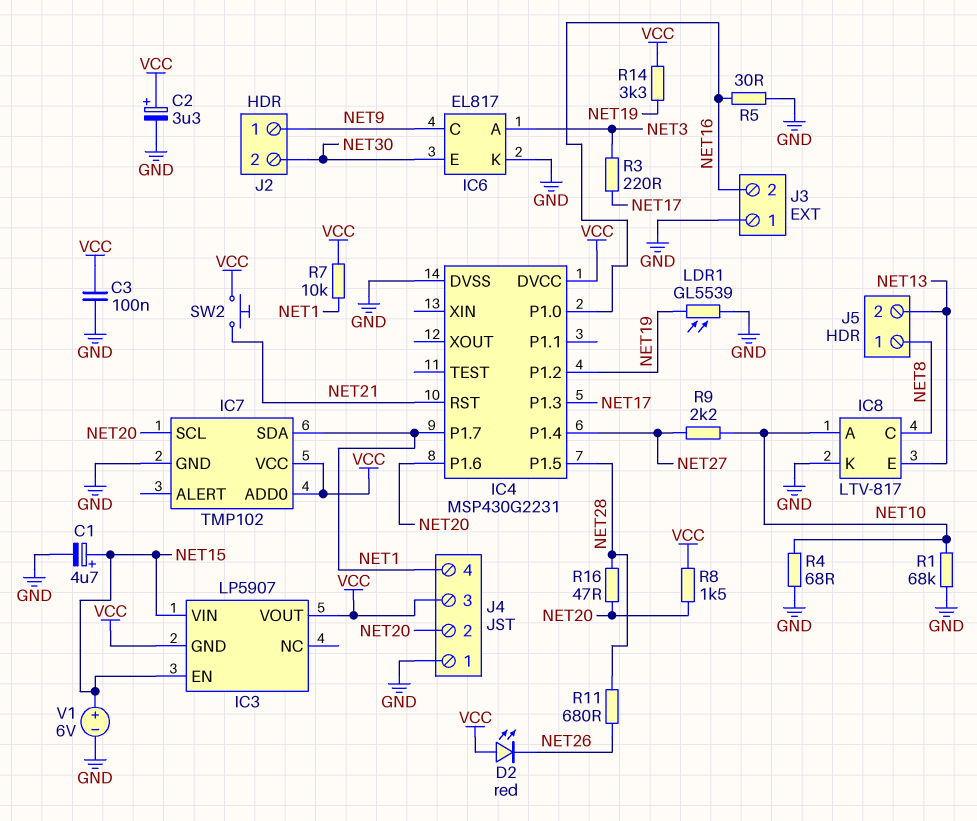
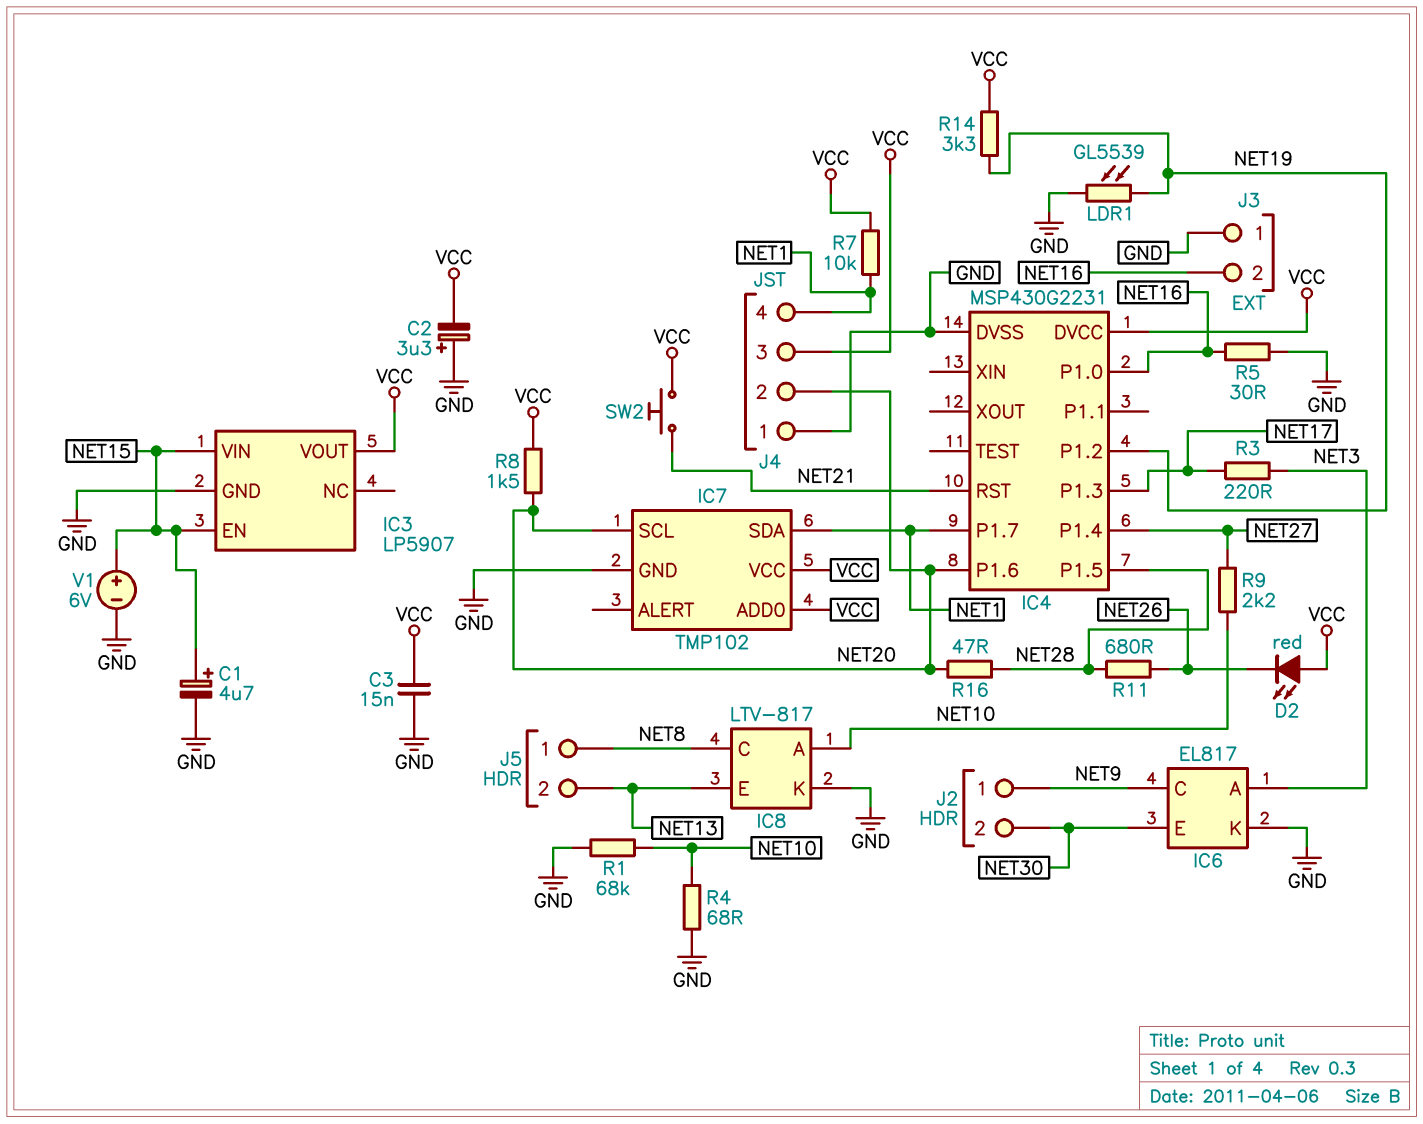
C2: 3.3uF (plus VCC, minus GND) -> 3.3uF (plus GND, minus VCC)
C3: 100nF (GND, VCC) -> 15nF (GND, VCC)
IC3 pin GND: VCC -> GND

